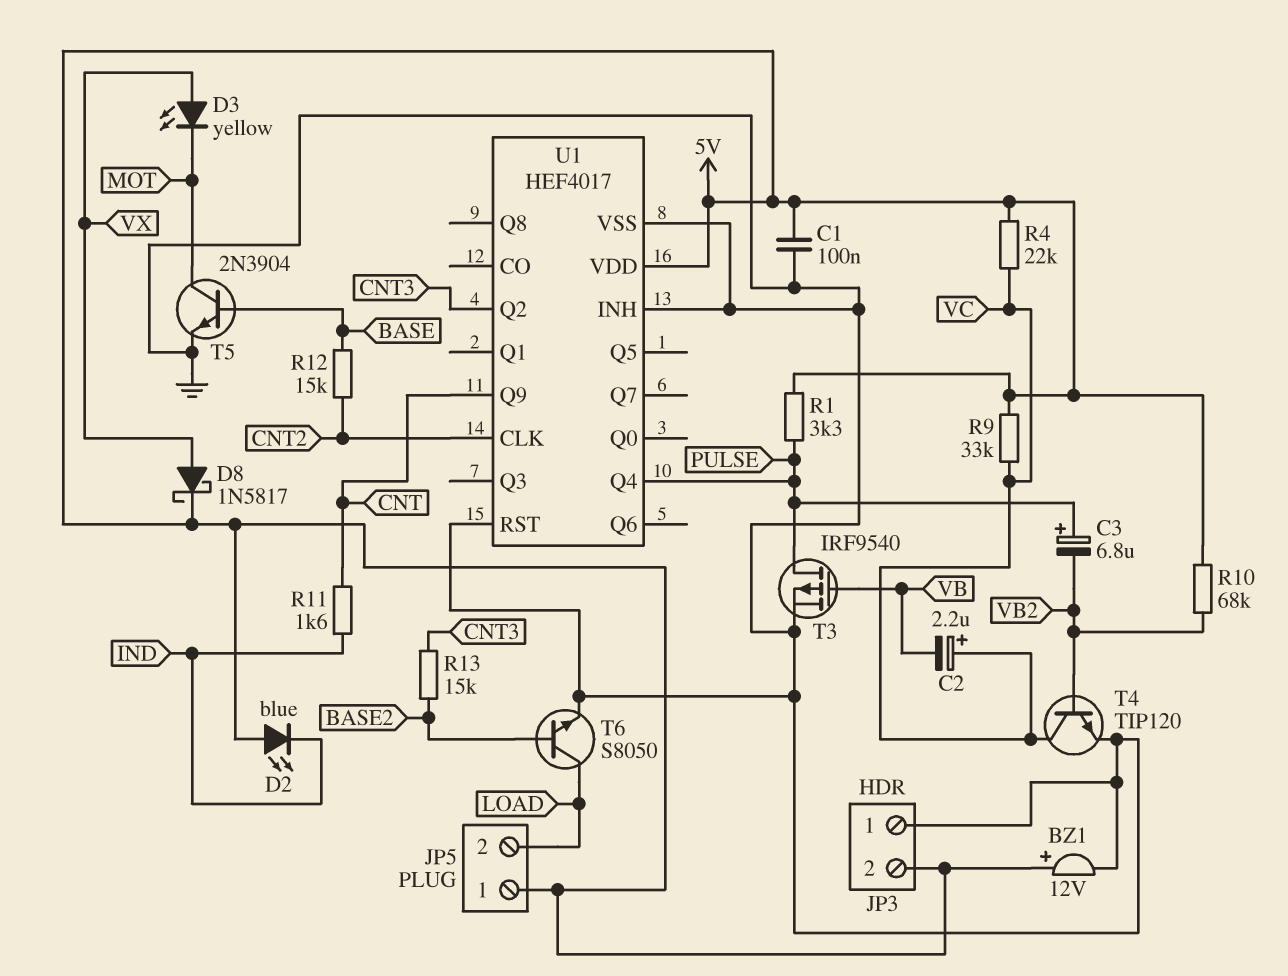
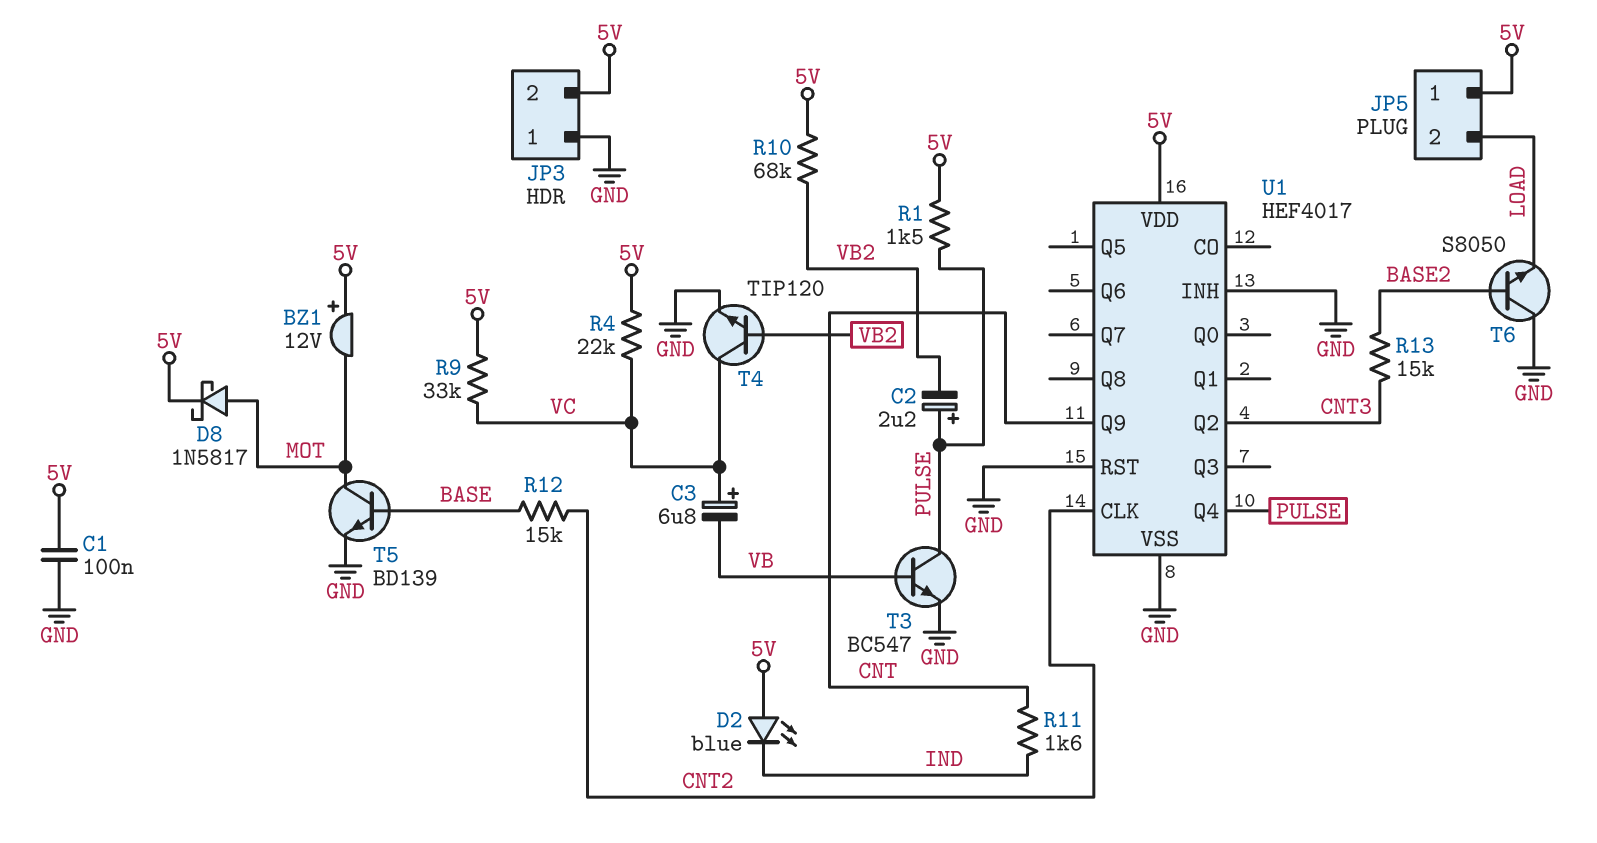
BZ1: buzzer 12V (plus 5V, minus GND) -> buzzer 12V (plus 5V, minus MOT)
C2: 2.2uF (plus VC, minus VB) -> 2.2uF (plus PULSE, minus VB2)
C3: 6.8uF (plus PULSE, minus VB2) -> 6.8uF (plus VC, minus VB)
D3: LED yellow (A VX, K MOT) -> none
D8: schottky 1N5817 (A VX, K 5V) -> schottky 1N5817 (A MOT, K 5V)
R1: 3.3k (5V, PULSE) -> 1.5k (5V, PULSE)
T3: PMOS IRF9540 (G VB, D PULSE, S GND) -> NPN BC547 (B VB, C PULSE, E GND)
T5: NPN 2N3904 (B BASE, C MOT, E GND) -> NPN BD139 (B BASE, C MOT, E GND)
T6: NPN S8050 (B BASE2, C LOAD, E GND) -> NPN S8050 (B BASE2, C GND, E LOAD)

